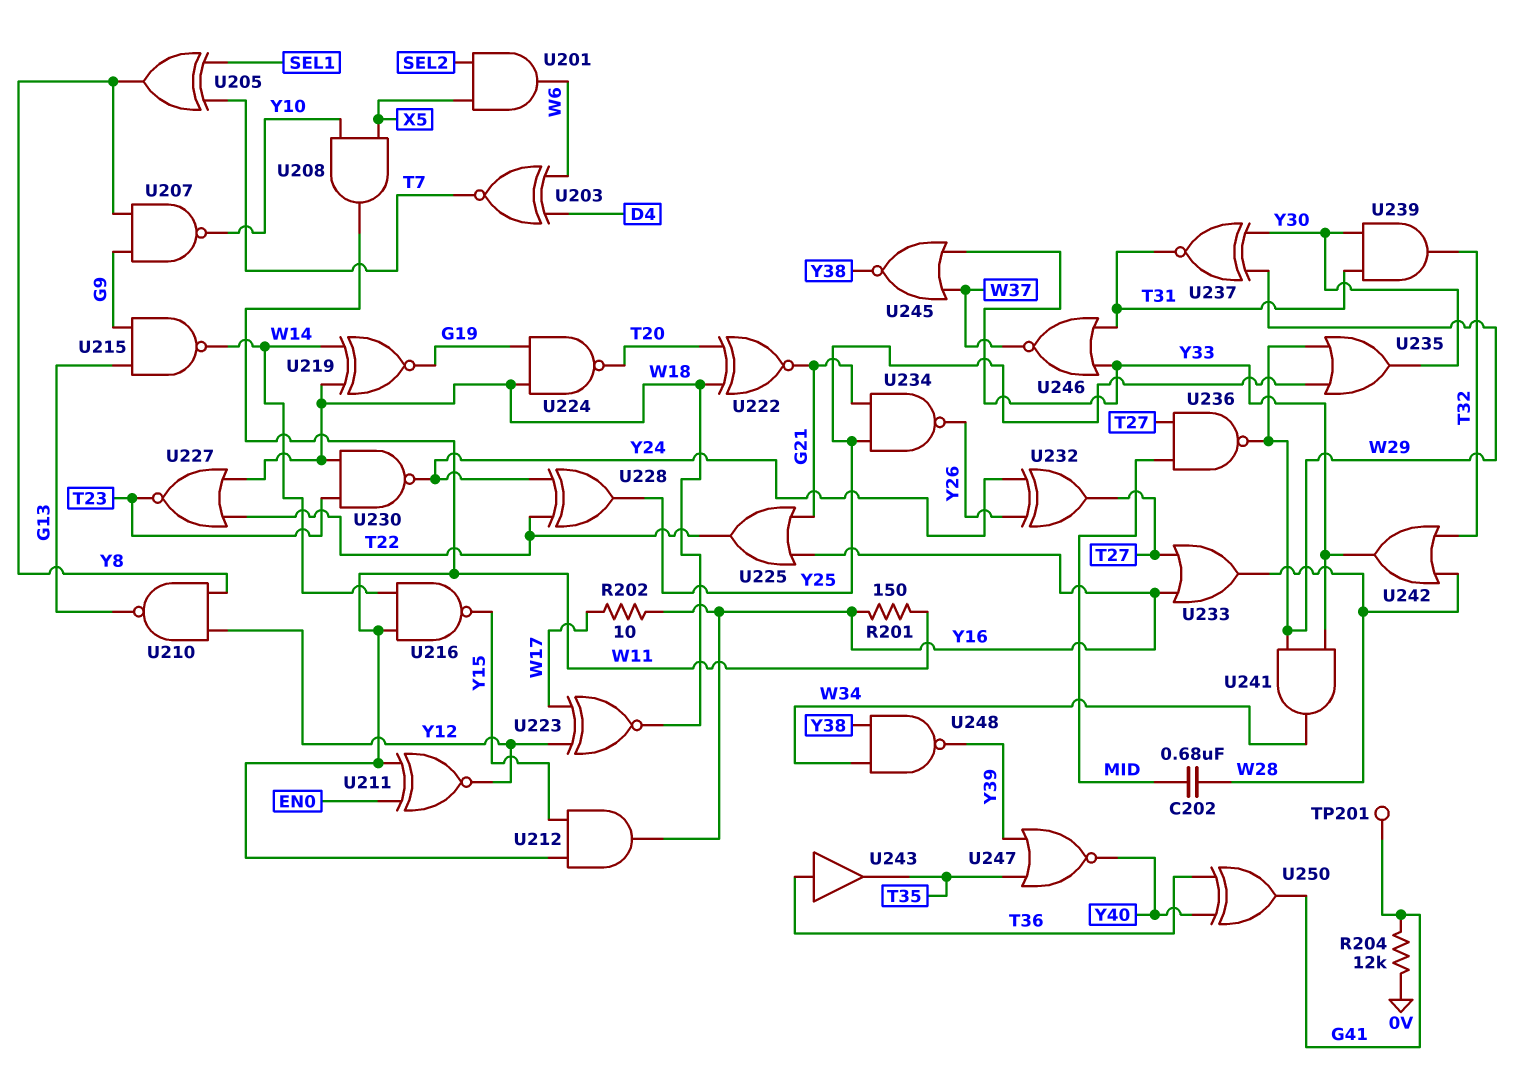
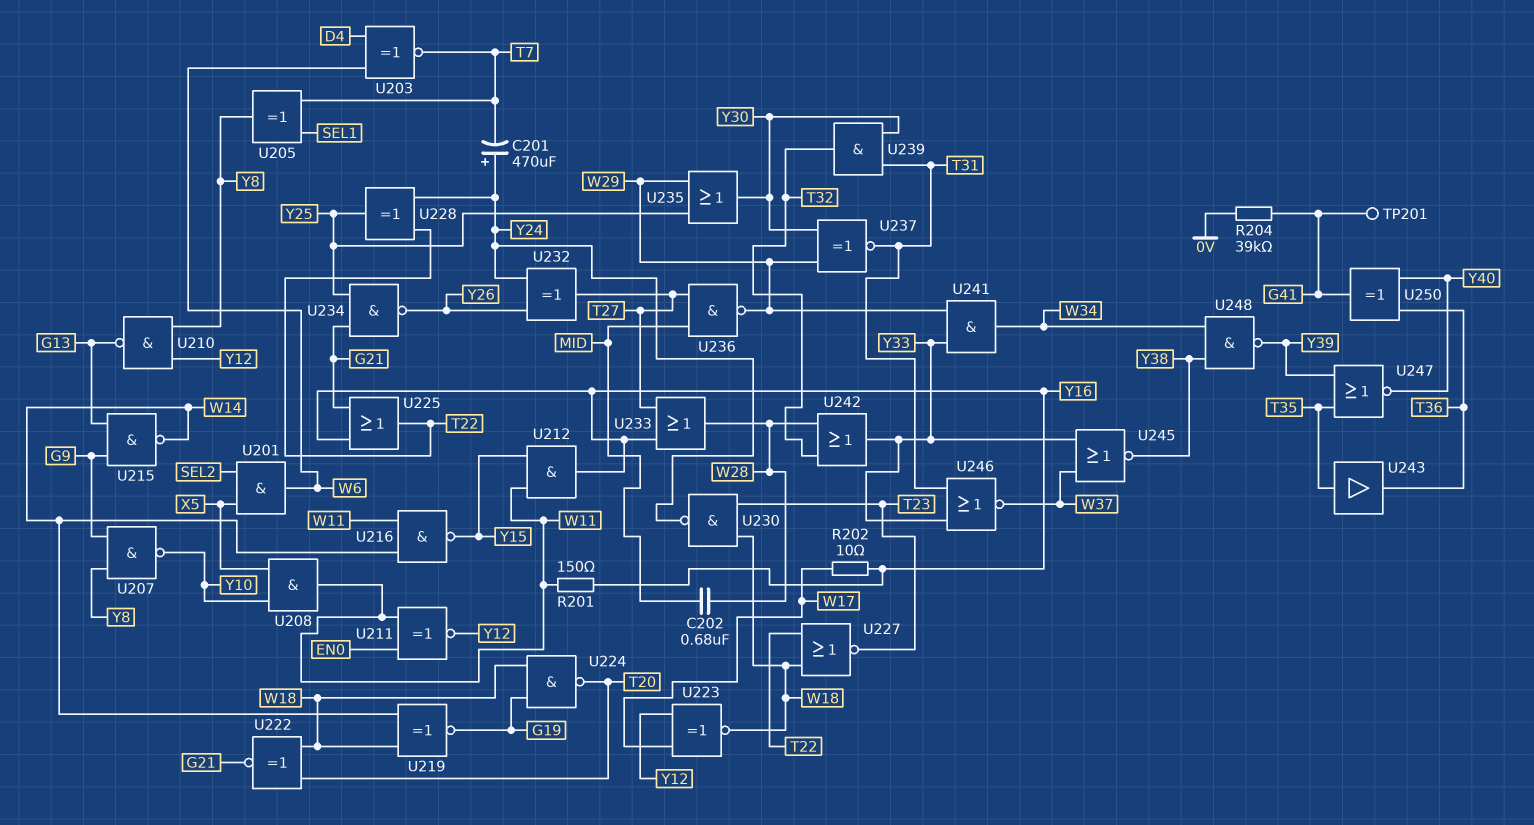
C201: none -> 470uF (plus Y24, minus T7)
R204: 12k (0V, G41) -> 39k (0V, G41)
U243: buffer (in T36, out T35) -> buffer (in T35, out T36)

